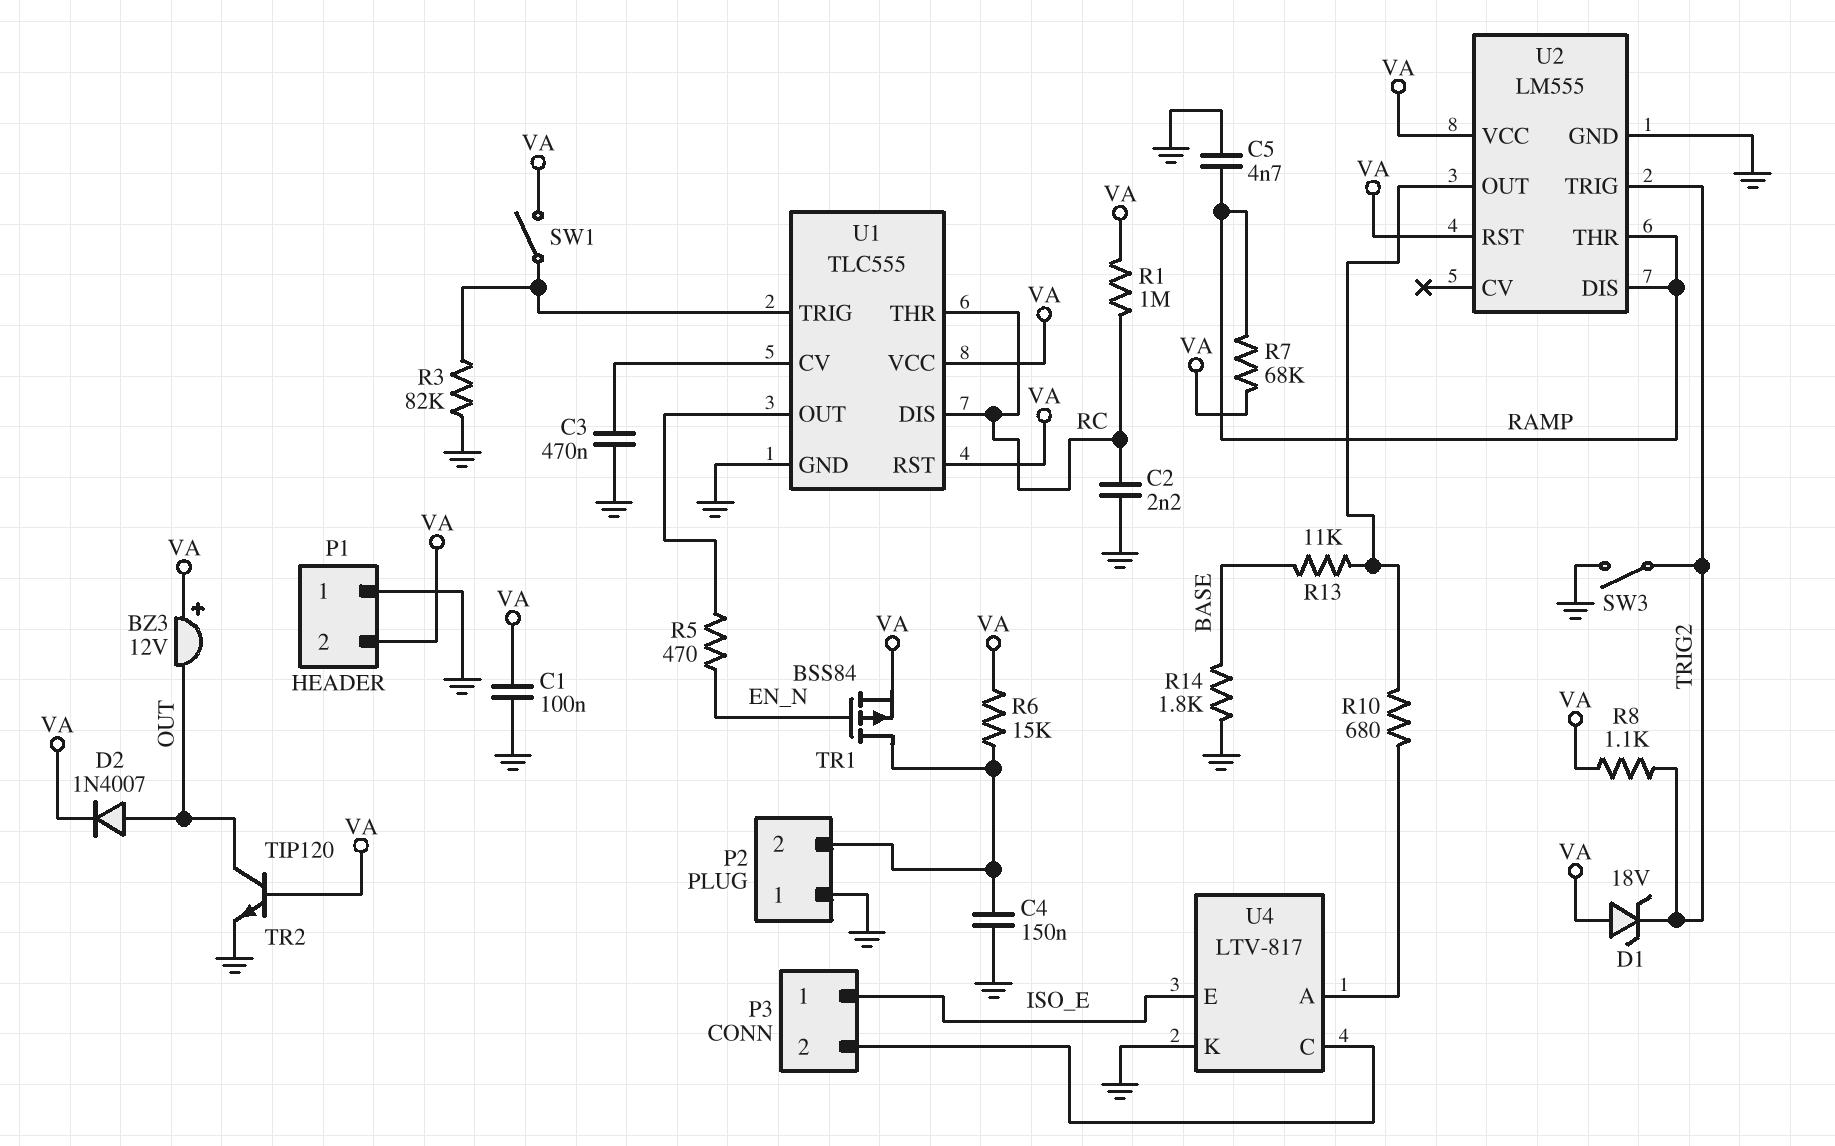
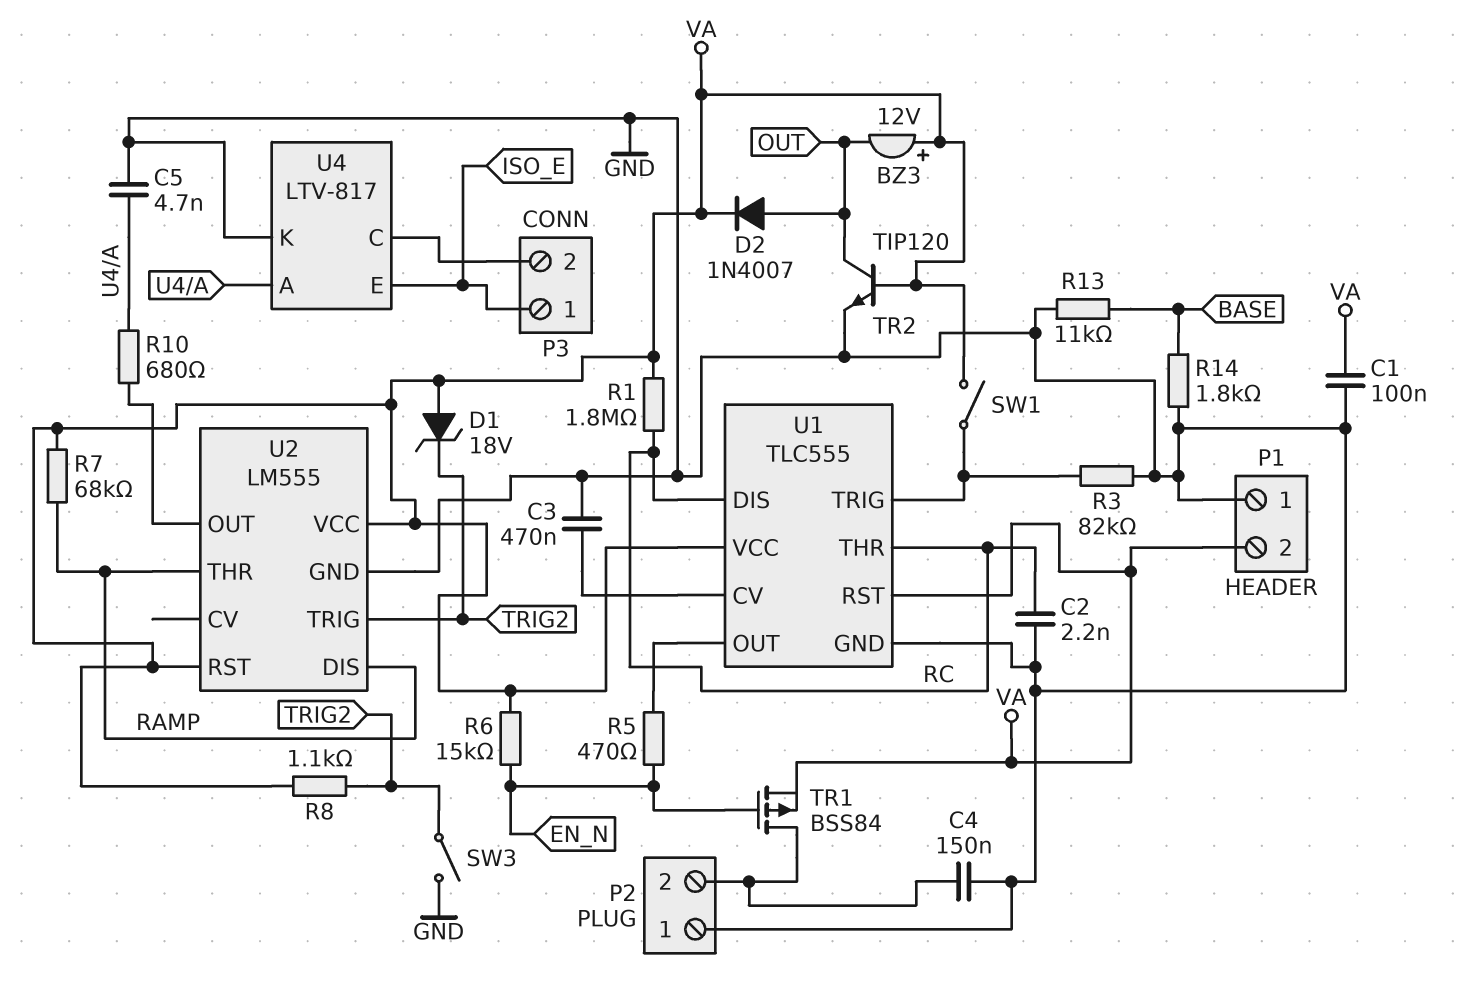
C5: 4.7nF (GND, RAMP) -> 4.7nF (GND, U4/A)
R1: 1M (RC, VA) -> 1.8M (RC, VA)
R6: 15k (P2/2, VA) -> 15k (EN_N, VA)
R13: 11k (BASE, U2/OUT) -> 11k (BASE, GND)

